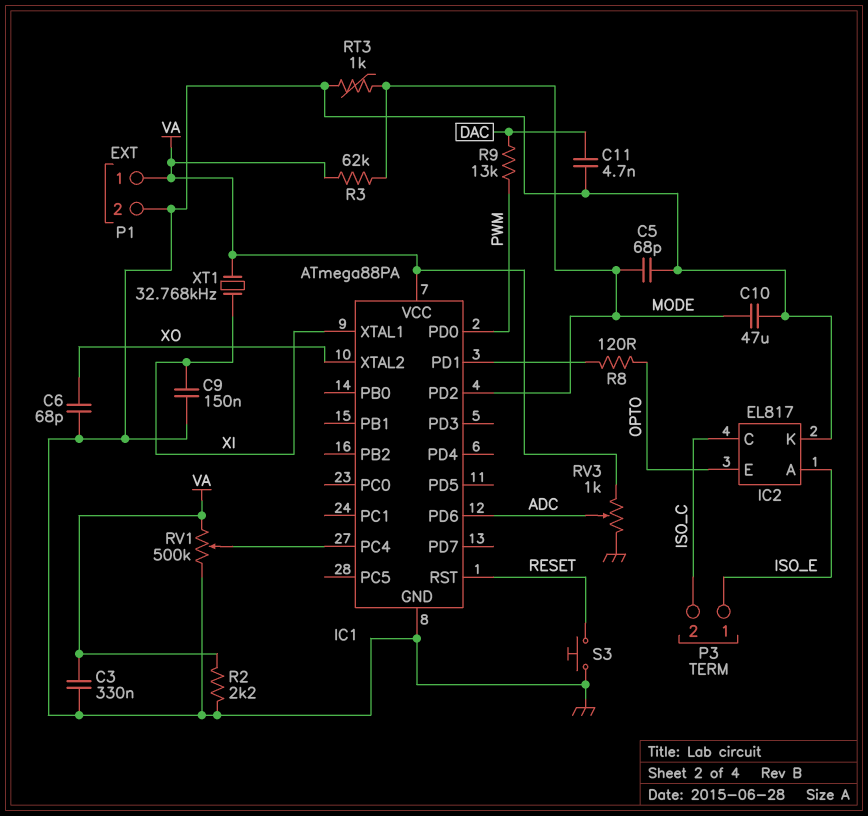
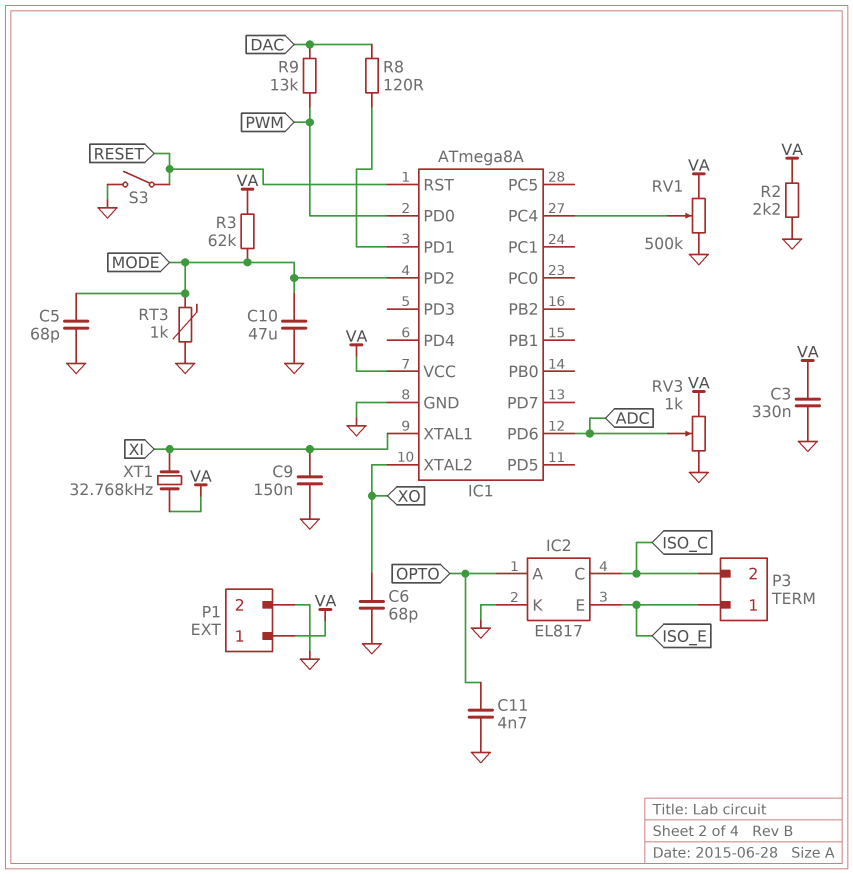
C11: 4.7nF (DAC, GND) -> 4.7nF (GND, OPTO)
IC1: ATmega88PA -> ATmega8A
IC2 pin A: ISO_E -> OPTO
IC2 pin E: OPTO -> ISO_E
R8: 120 (IC1/PD1, OPTO) -> 120 (DAC, IC1/PD1)
S3: button (GND, RESET) -> switch (GND, RESET)

